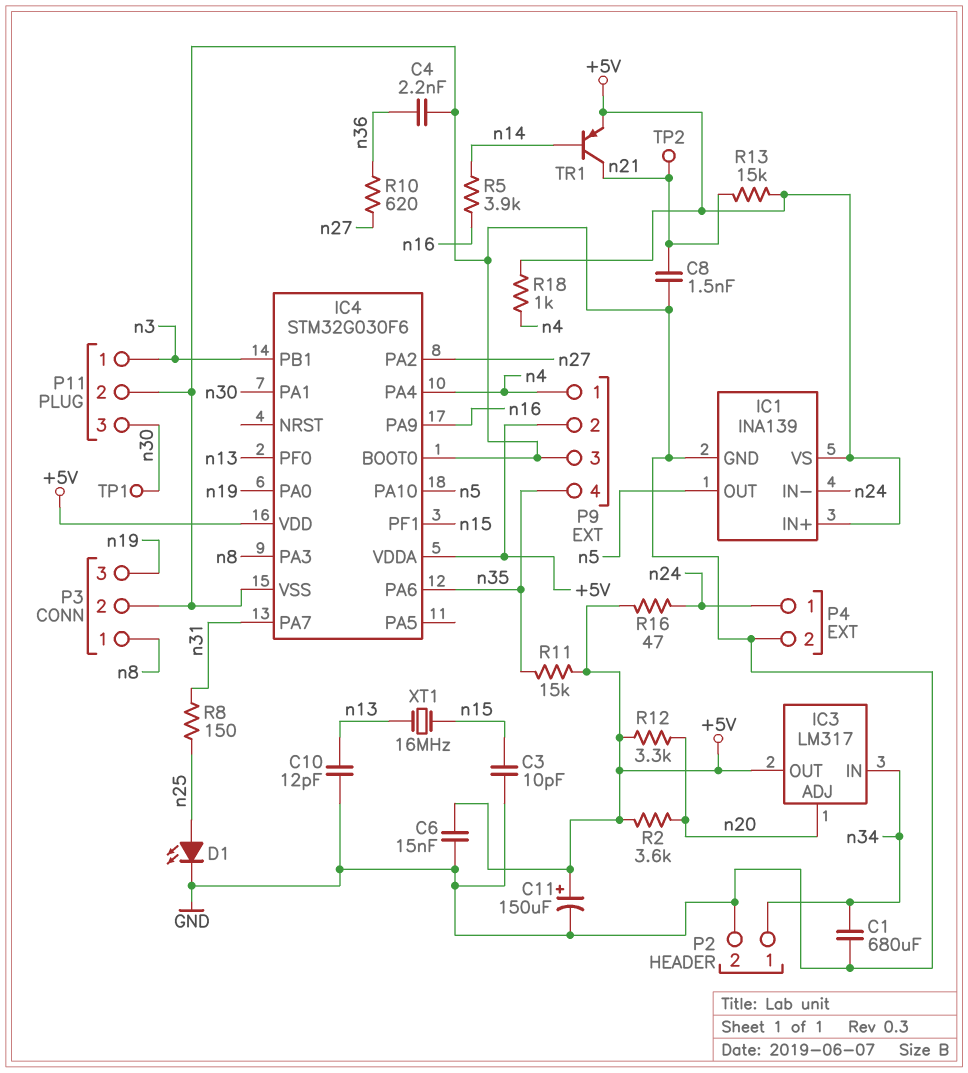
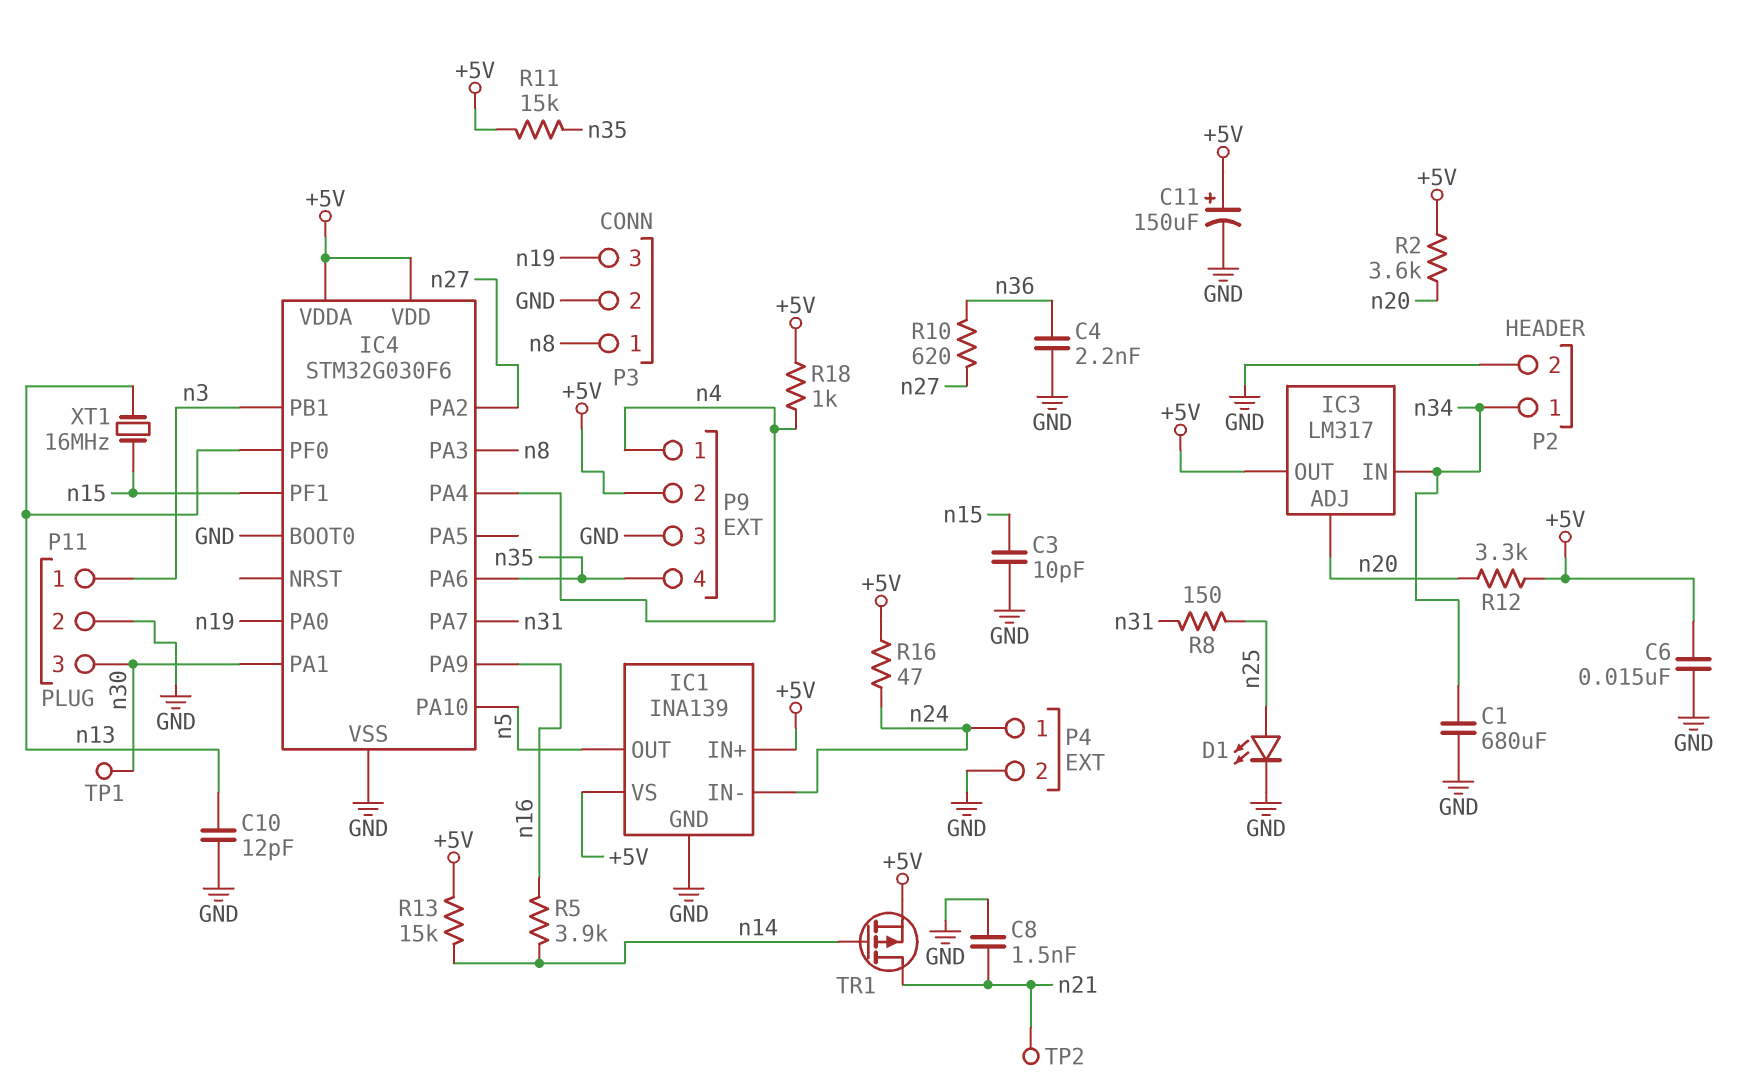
R13: 15k (+5V, n21) -> 15k (+5V, n14)
TR1: PNP (B n14, C n21, E +5V) -> PMOS (G n14, D n21, S +5V)

